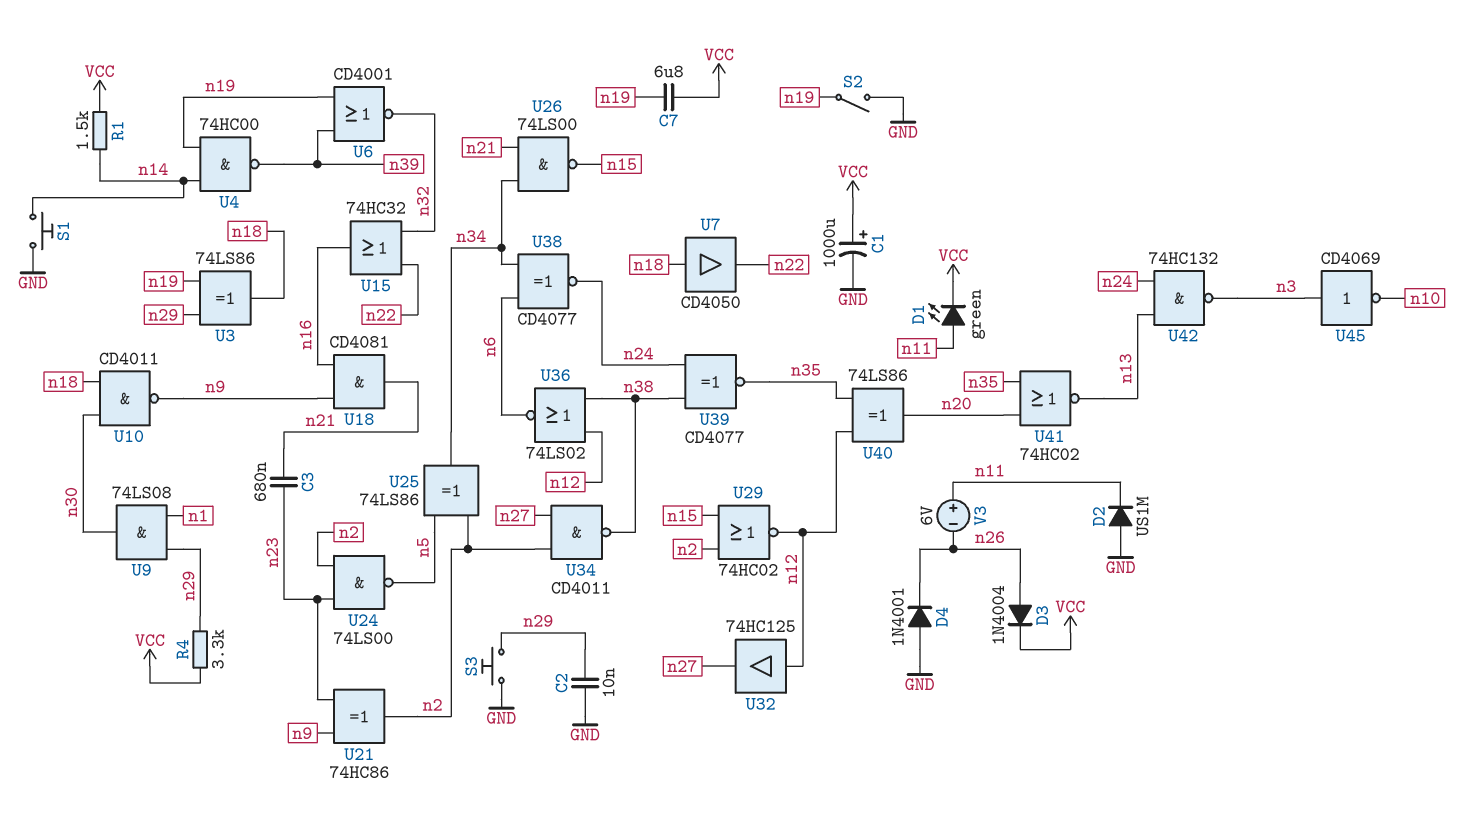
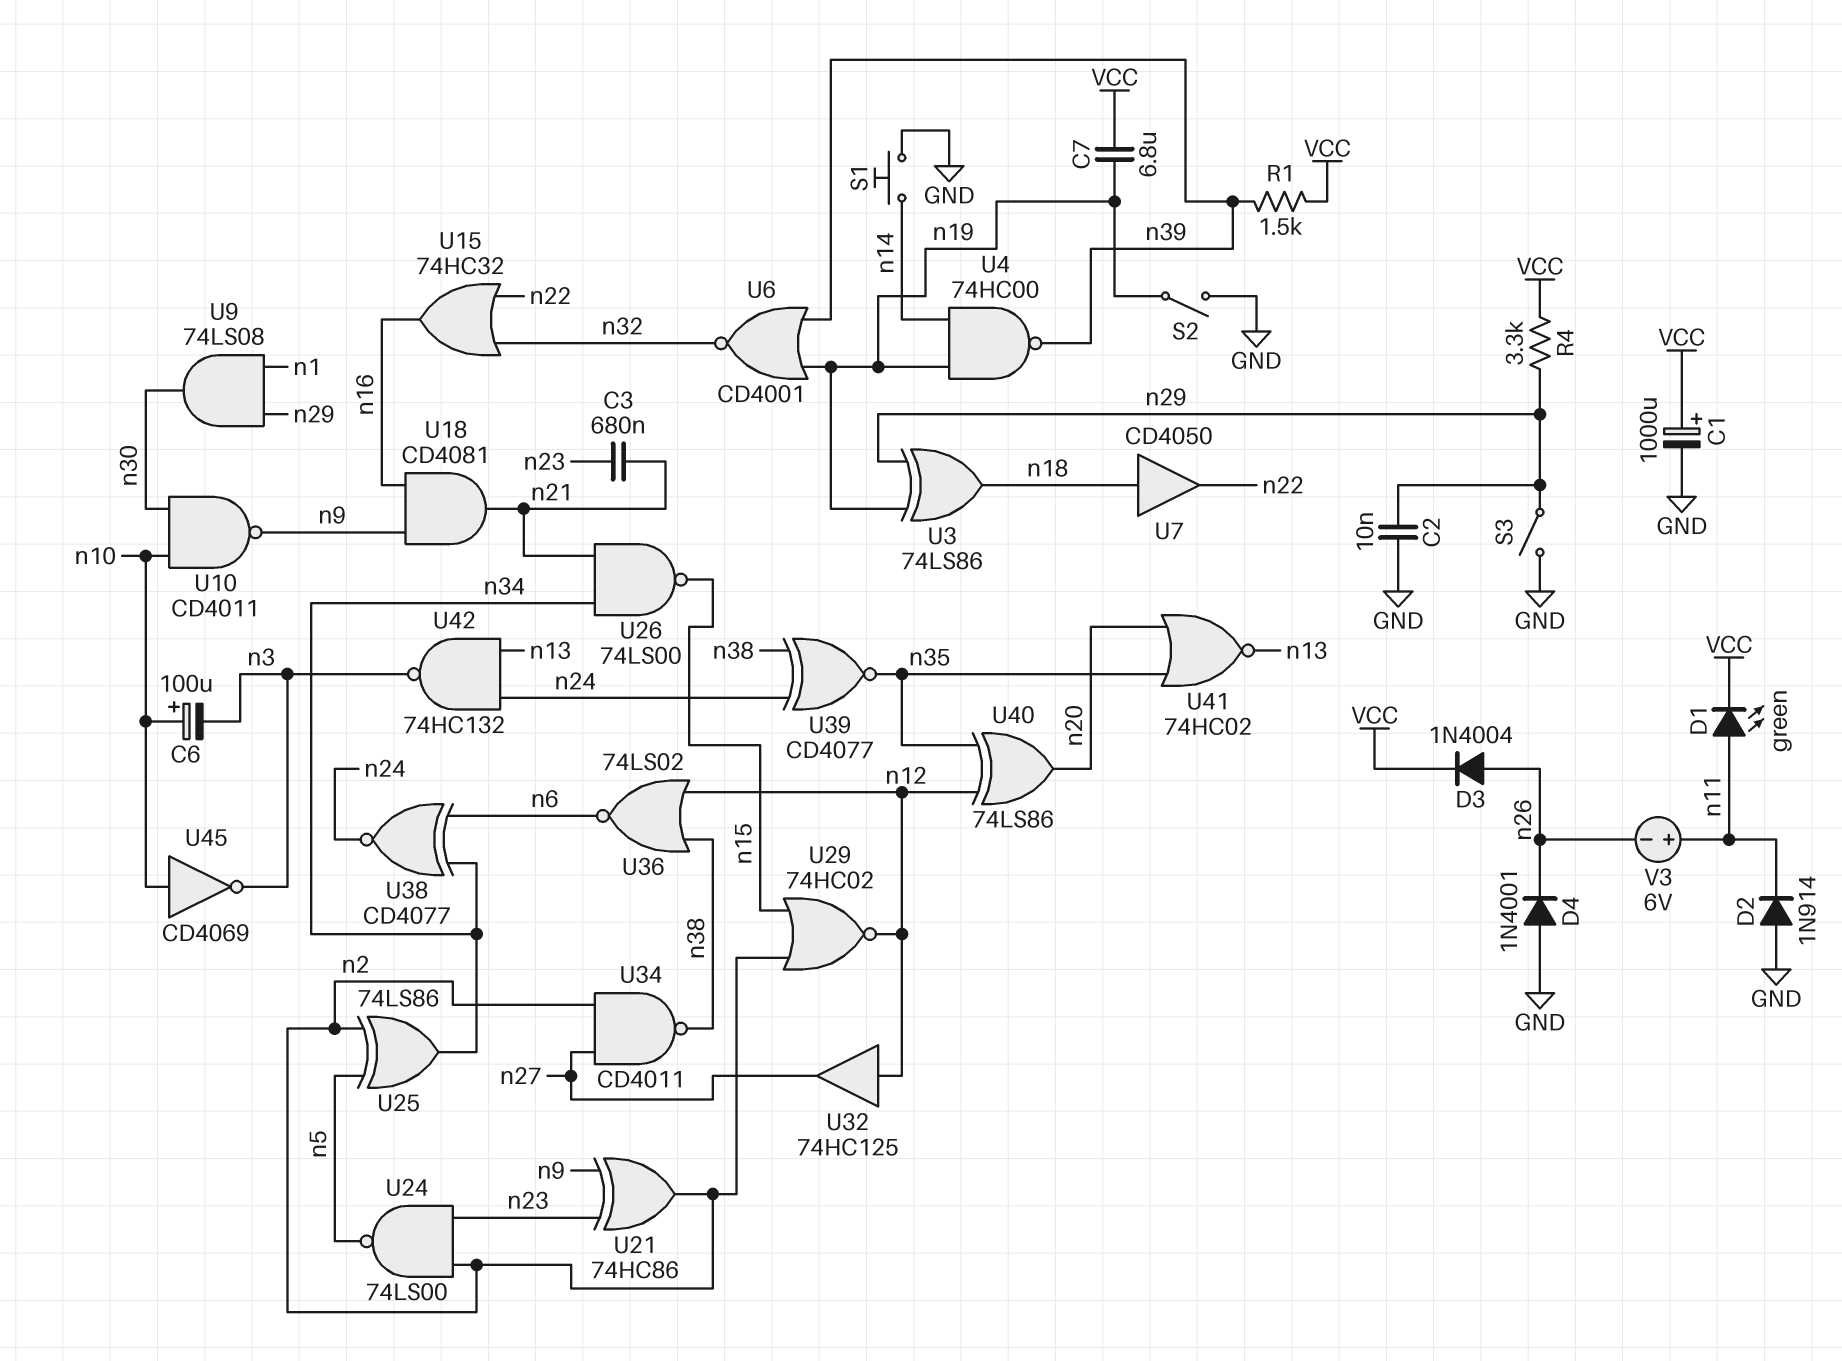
C6: none -> 100uF (plus n10, minus n3)
D2: diode US1M (A GND, K n11) -> diode 1N914 (A GND, K n11)
R1: 1.5k (VCC, n14) -> 1.5k (VCC, n39)
S3: button (GND, n29) -> switch (GND, n29)
U10: NAND CD4011 (in n18, in n30, out n9) -> NAND CD4011 (in n10, in n30, out n9)
U45: NOT CD4069 (in n3, out n10) -> NOT CD4069 (in n10, out n3)

